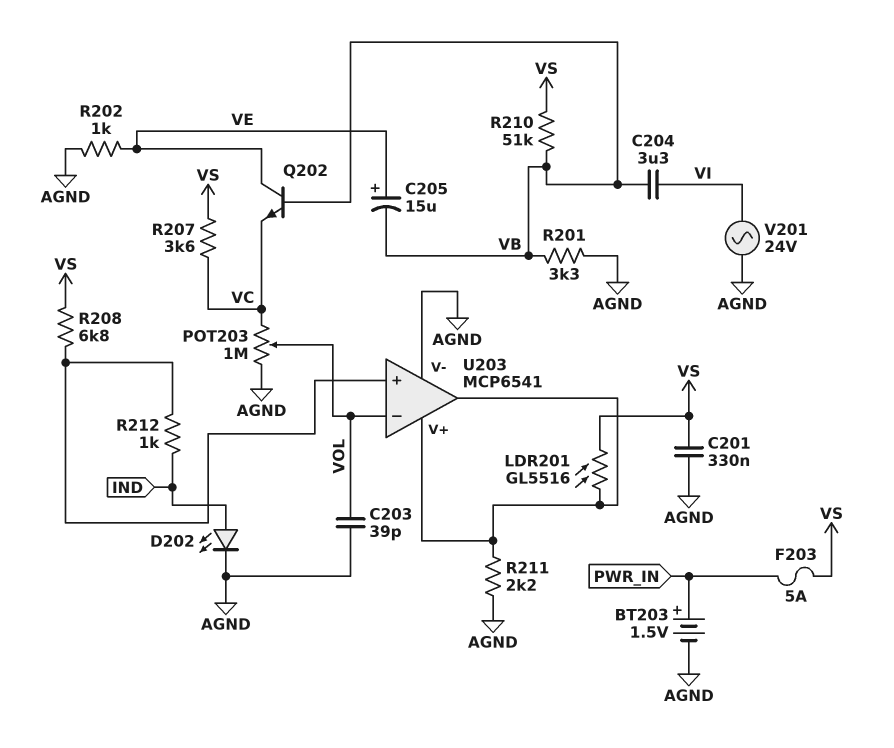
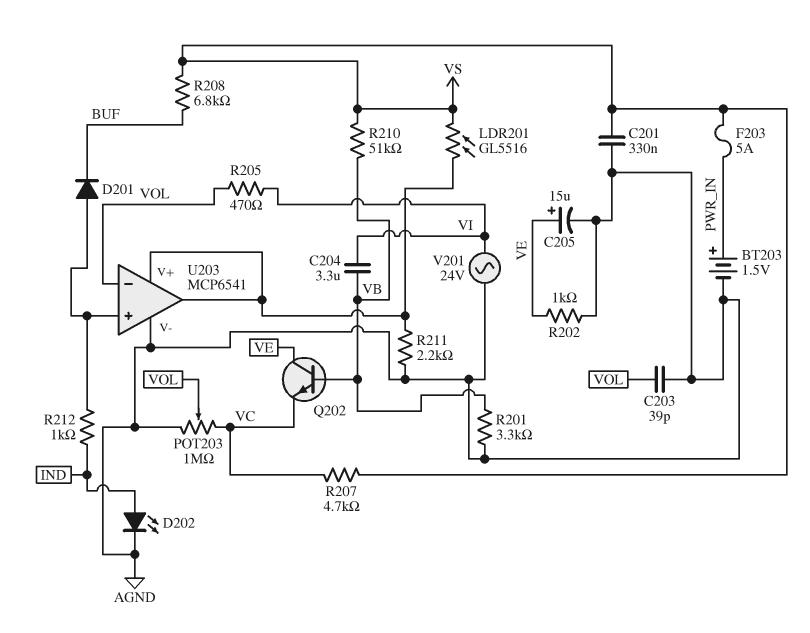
C205: 15uF (plus VE, minus VB) -> 15uF (plus VE, minus AGND)
D201: none -> diode (A U203/in+, K BUF)
R205: none -> 470 (VI, VOL)
R207: 3.6k (VC, VS) -> 4.7k (VC, VS)
R208: 6.8k (U203/in+, VS) -> 6.8k (BUF, VS)

